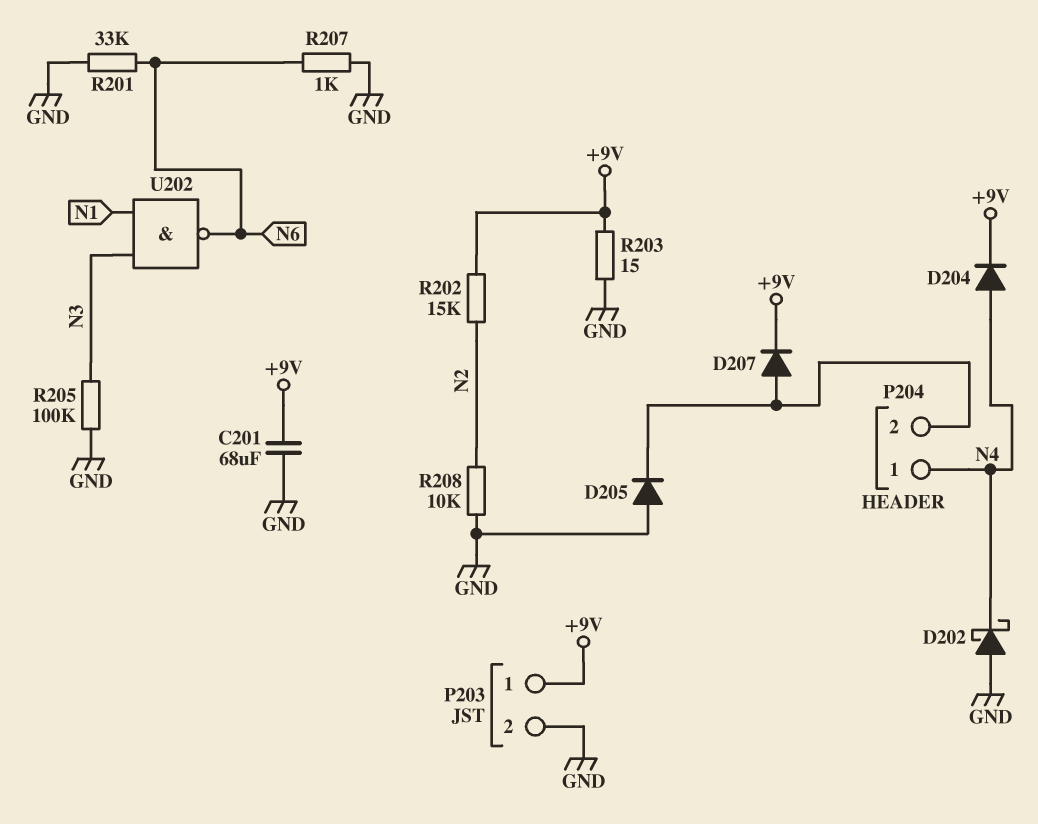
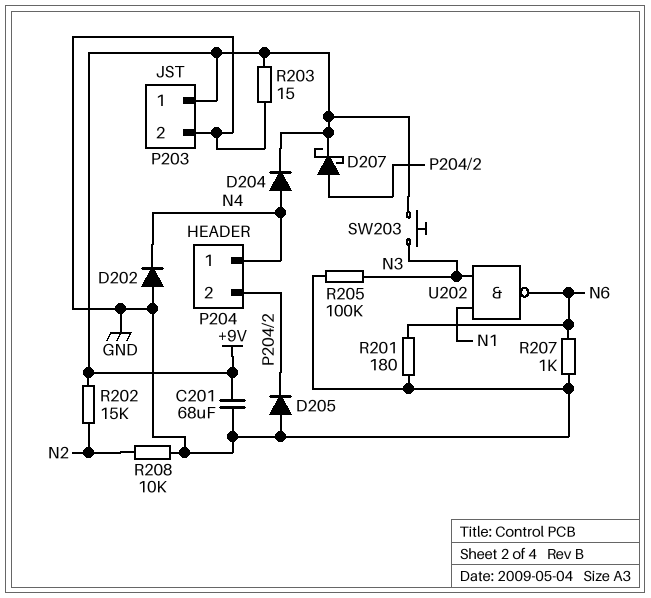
D202: schottky (A GND, K N4) -> diode (A GND, K N4)
D207: diode (A P204/2, K +9V) -> schottky (A P204/2, K +9V)
R201: 33k (GND, N6) -> 180 (GND, N6)
SW203: none -> button (+9V, N3)

